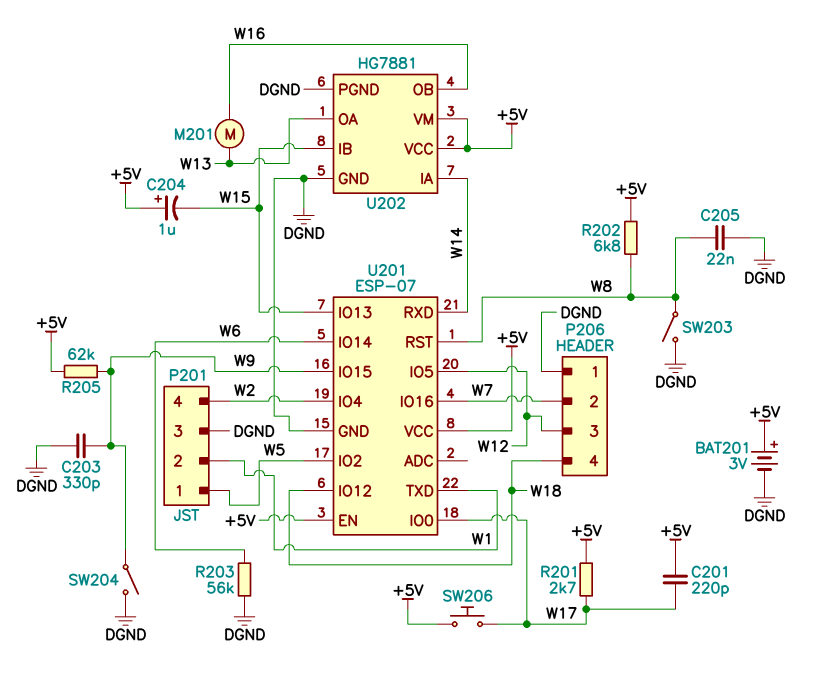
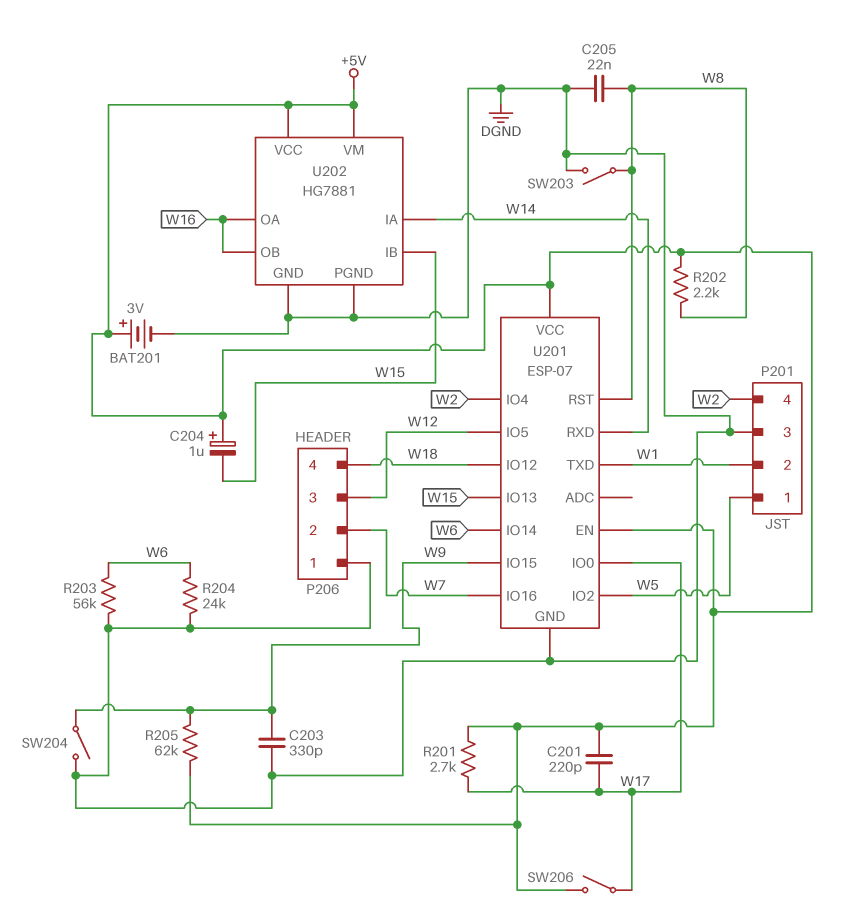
M201: motor (W13, W16) -> none
R202: 6.8k (+5V, W8) -> 2.2k (+5V, W8)
R204: none -> 24k (DGND, W6)
SW206: button (+5V, W17) -> switch (+5V, W17)
U202 pin OA: W13 -> W16

